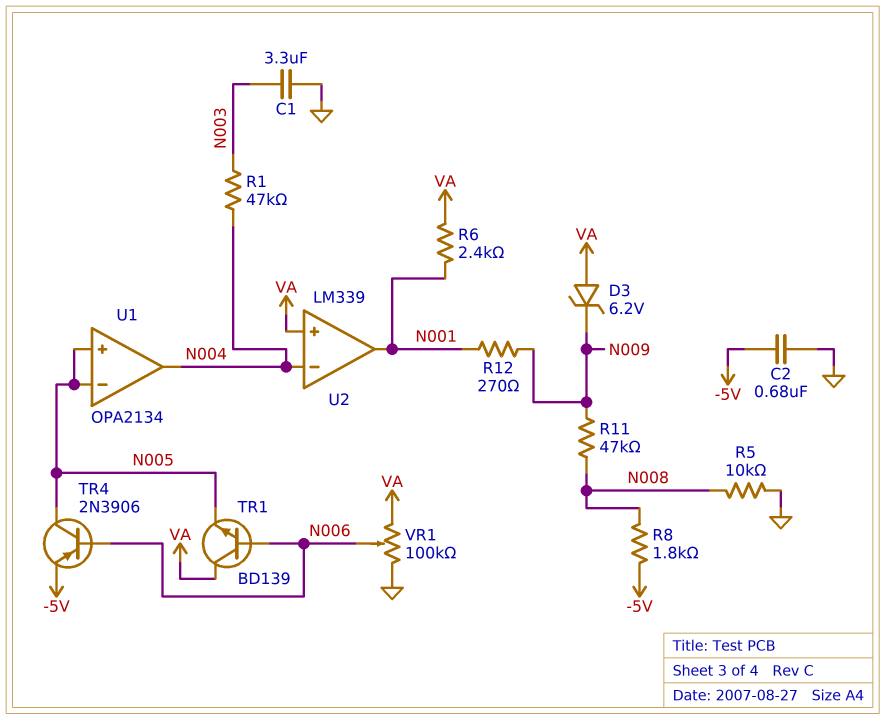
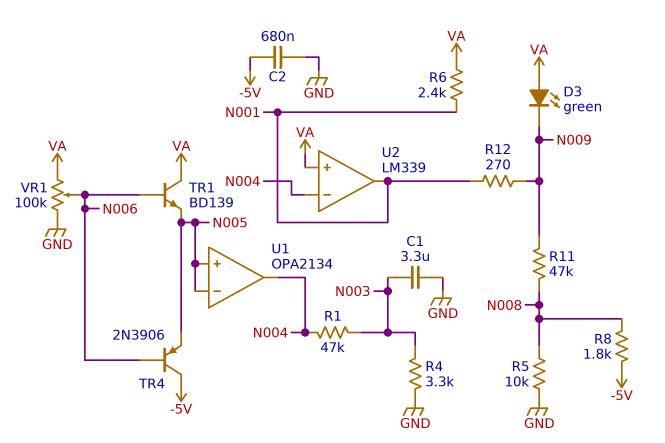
D3: zener 6.2V (A VA, K N009) -> LED green (A VA, K N009)
R4: none -> 3.3k (GND, N003)
TR4: PNP 2N3906 (B N006, C N005, E -5V) -> PNP 2N3906 (B N006, C -5V, E N005)

